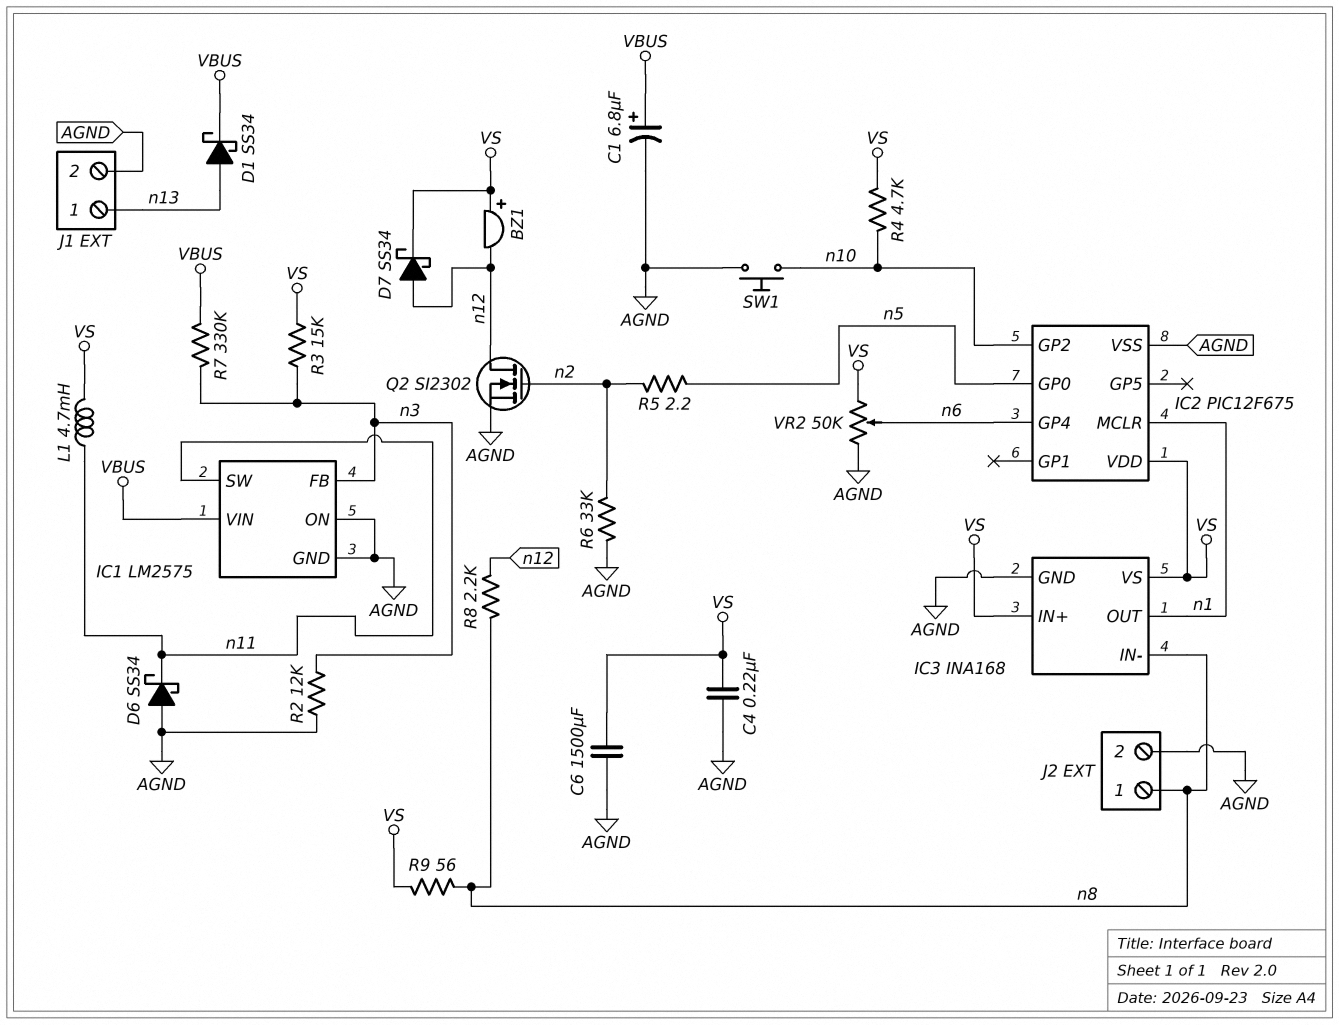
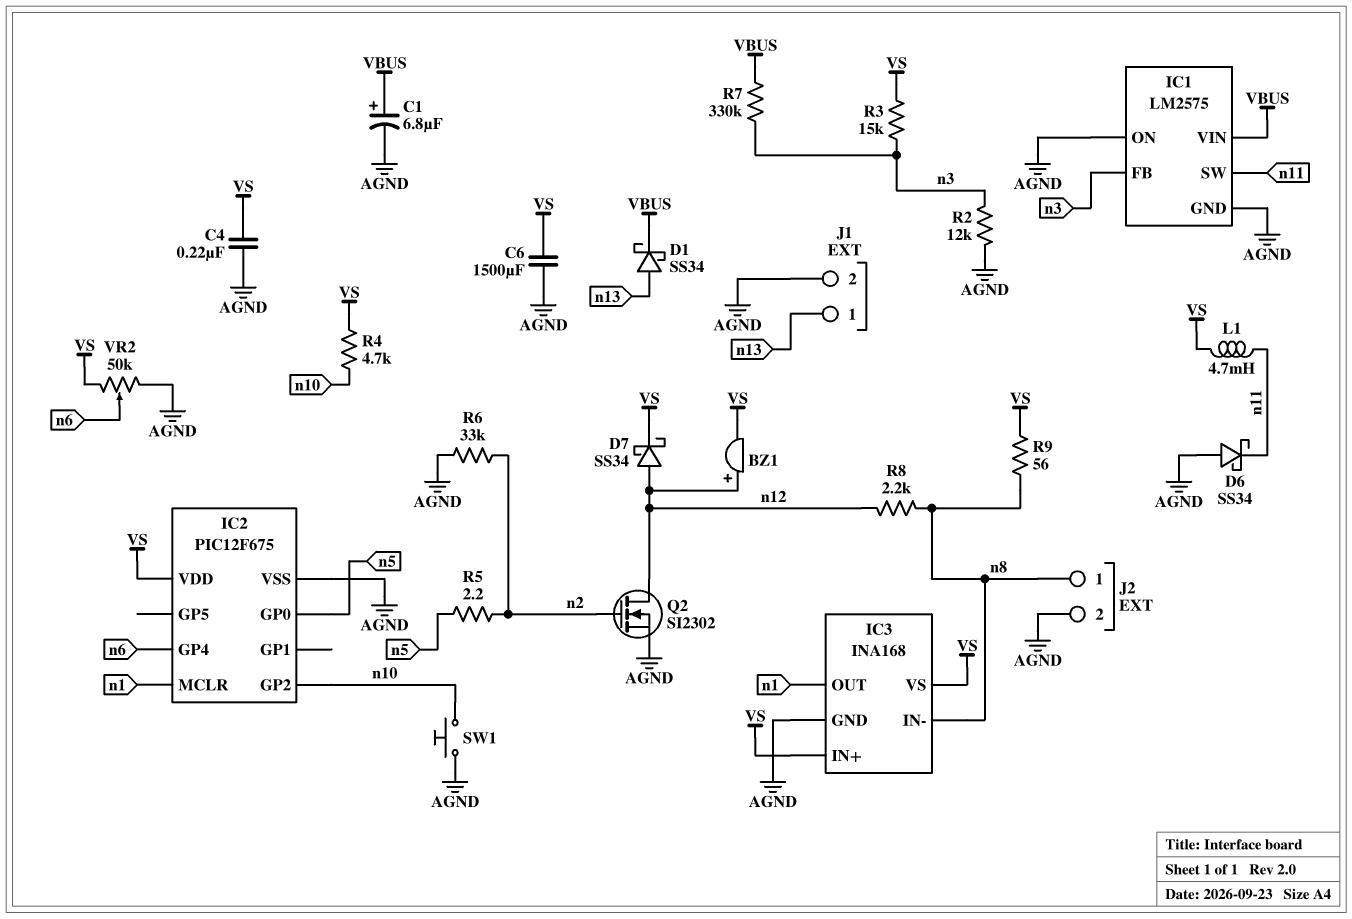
BZ1: buzzer (plus VS, minus n12) -> buzzer (plus n12, minus VS)

